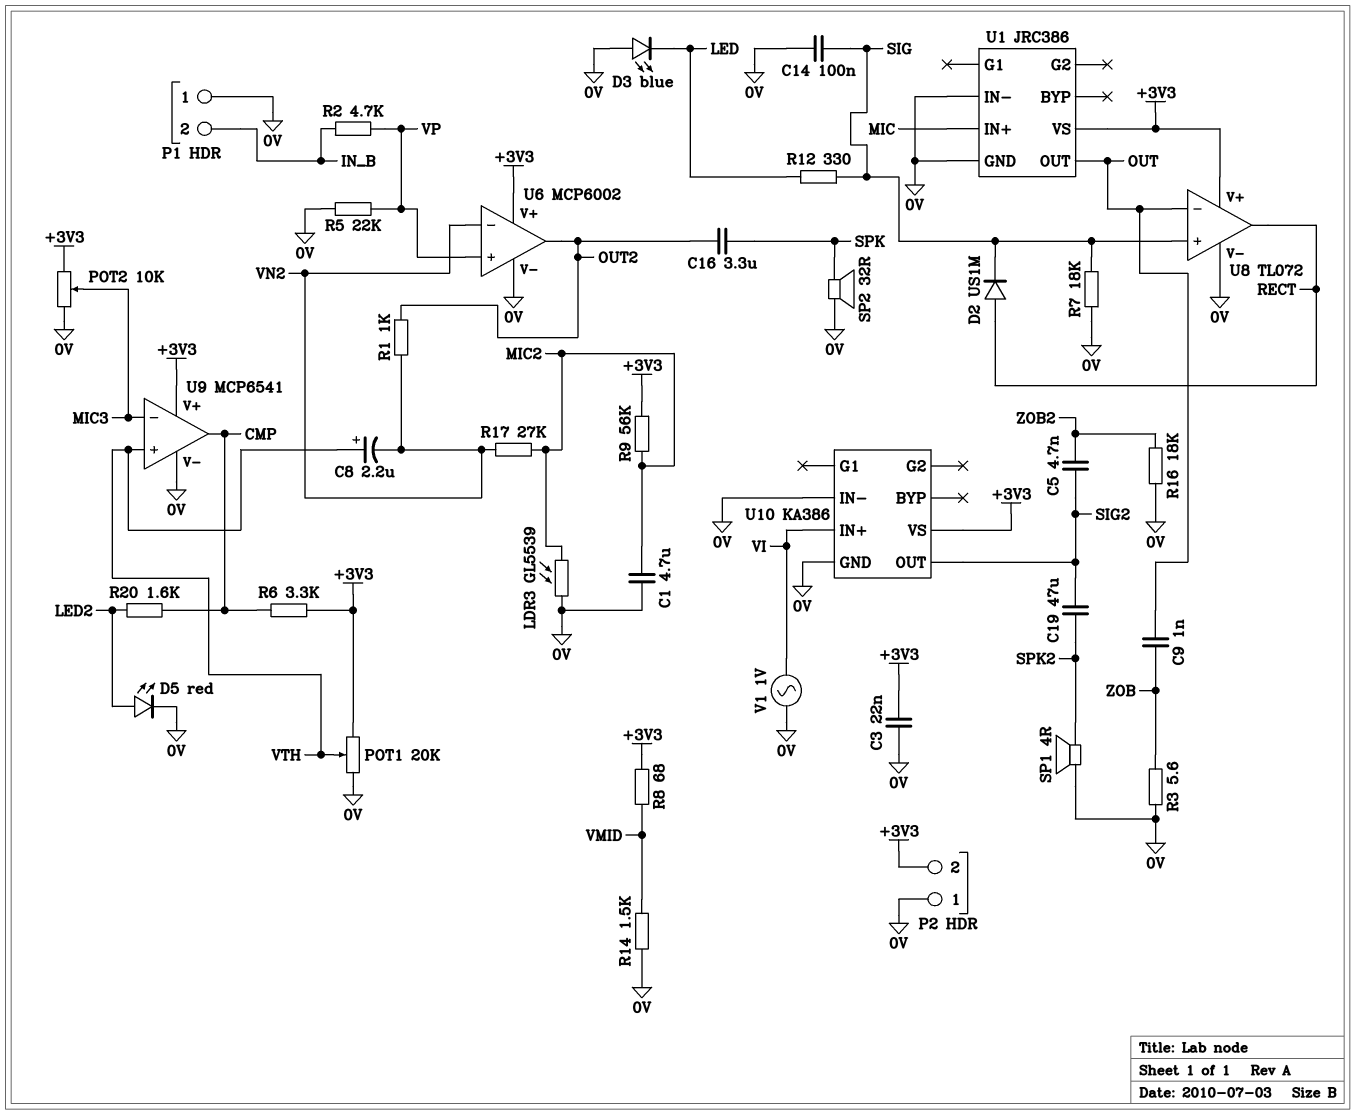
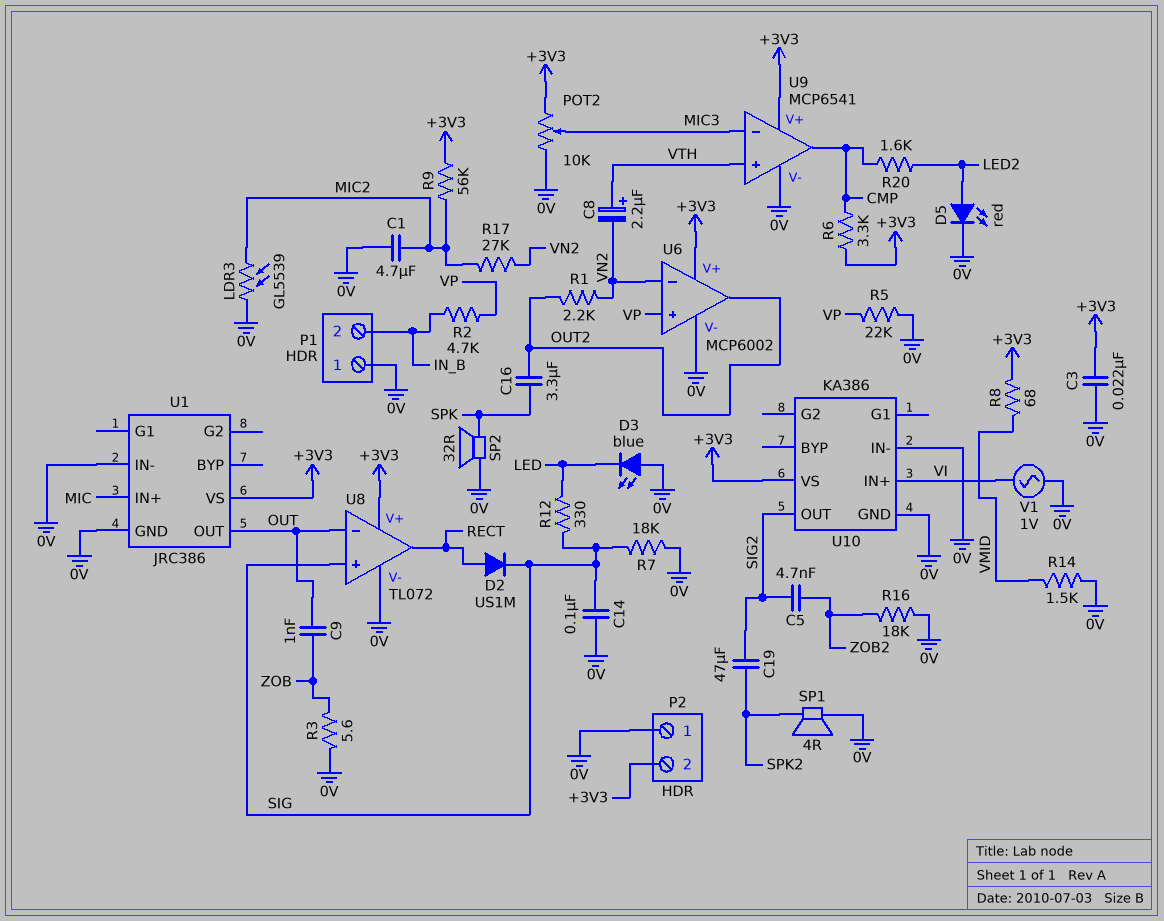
POT1: 20k (+3V3, 0V, wiper VTH) -> none
R1: 1k (OUT2, VN2) -> 2.2k (OUT2, VN2)

